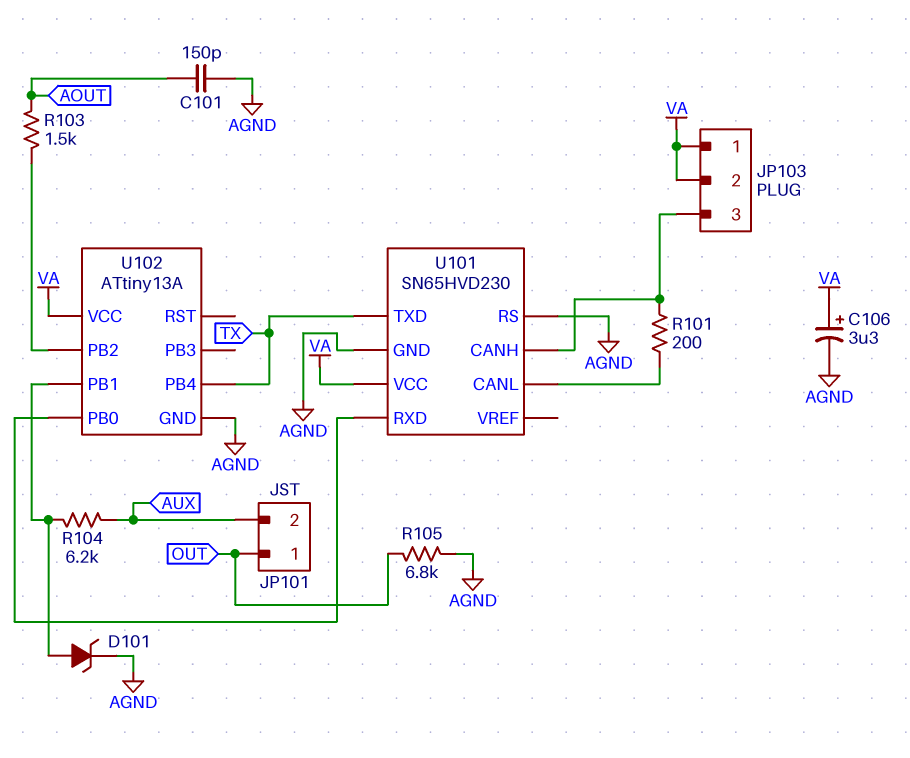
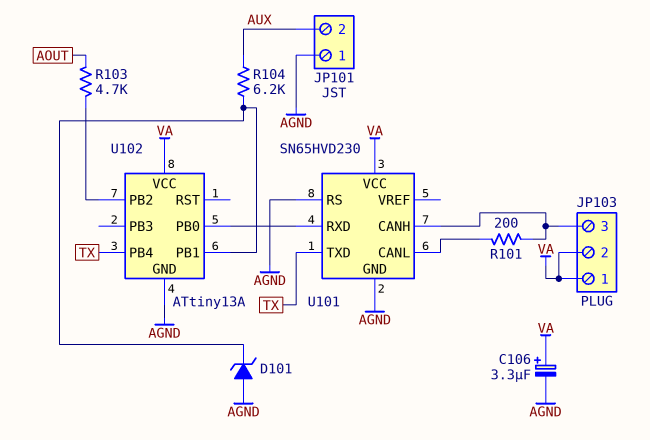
C101: 150pF (AGND, AOUT) -> none
D101: zener (A U102/PB1, K AGND) -> zener (A AGND, K U102/PB1)
JP101 pin 1: OUT -> AGND
R103: 1.5k (AOUT, U102/PB2) -> 4.7k (AOUT, U102/PB2)
R105: 6.8k (AGND, OUT) -> none

